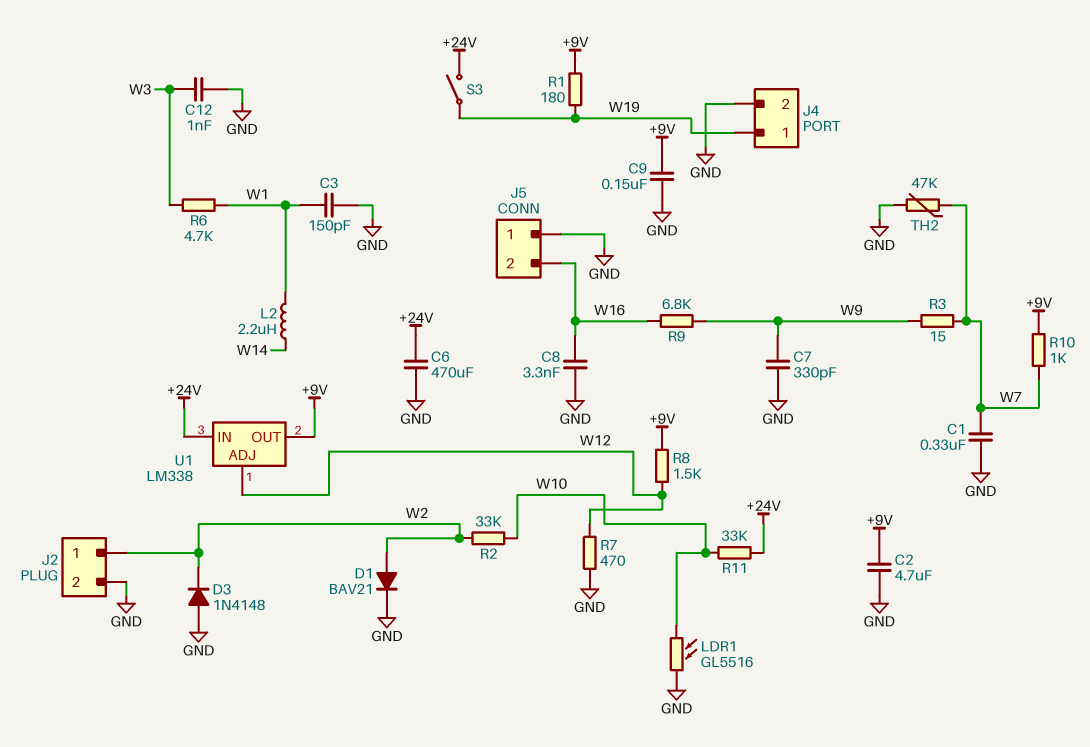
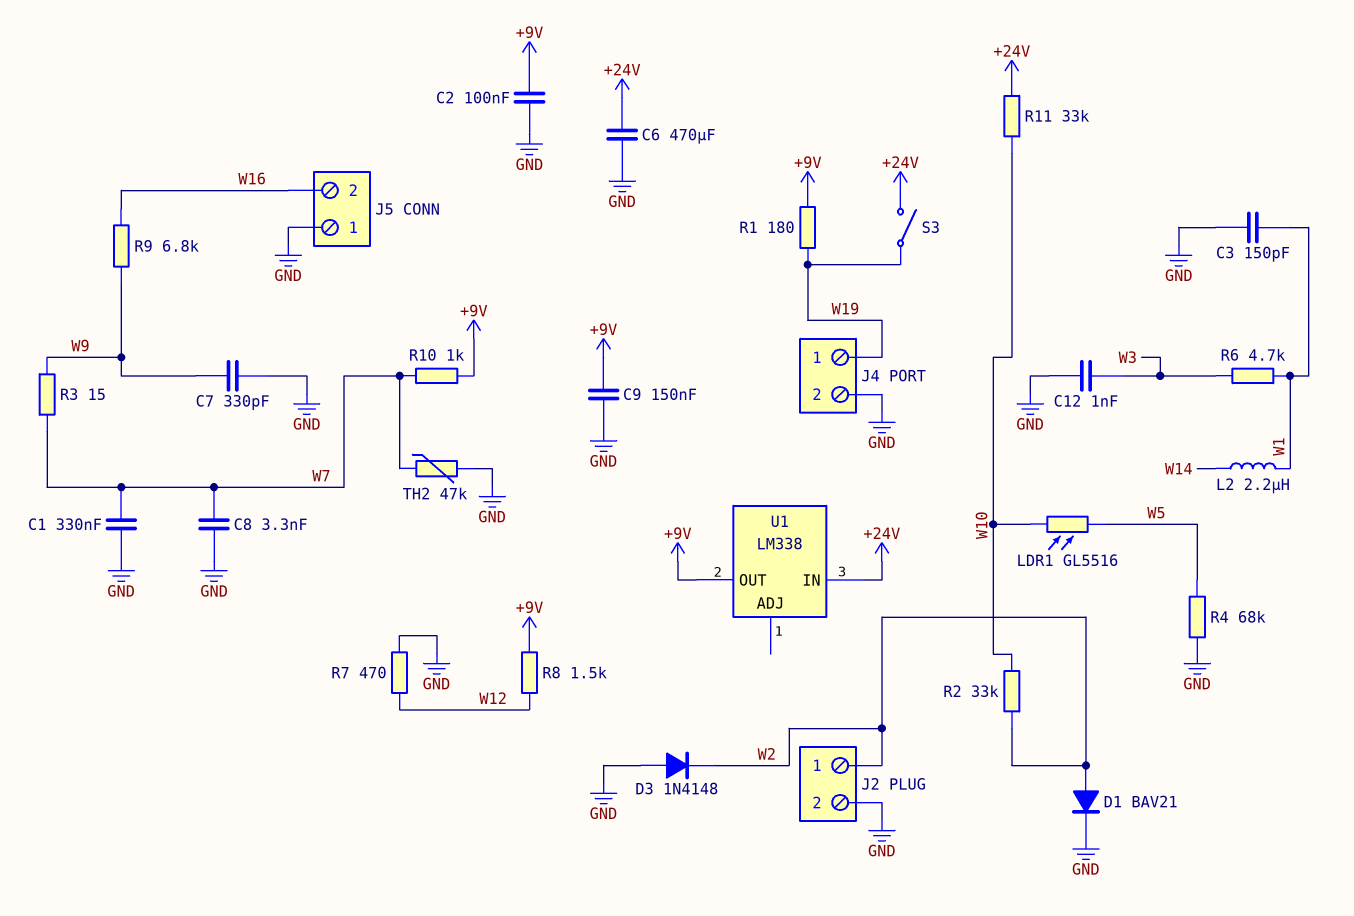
C2: 4.7uF (+9V, GND) -> 100nF (+9V, GND)
C8: 3.3nF (GND, W16) -> 3.3nF (GND, W7)
LDR1: GL5516 (GND, W10) -> GL5516 (W5, W10)
R4: none -> 68k (GND, W5)
U1 pin ADJ: W12 -> none

